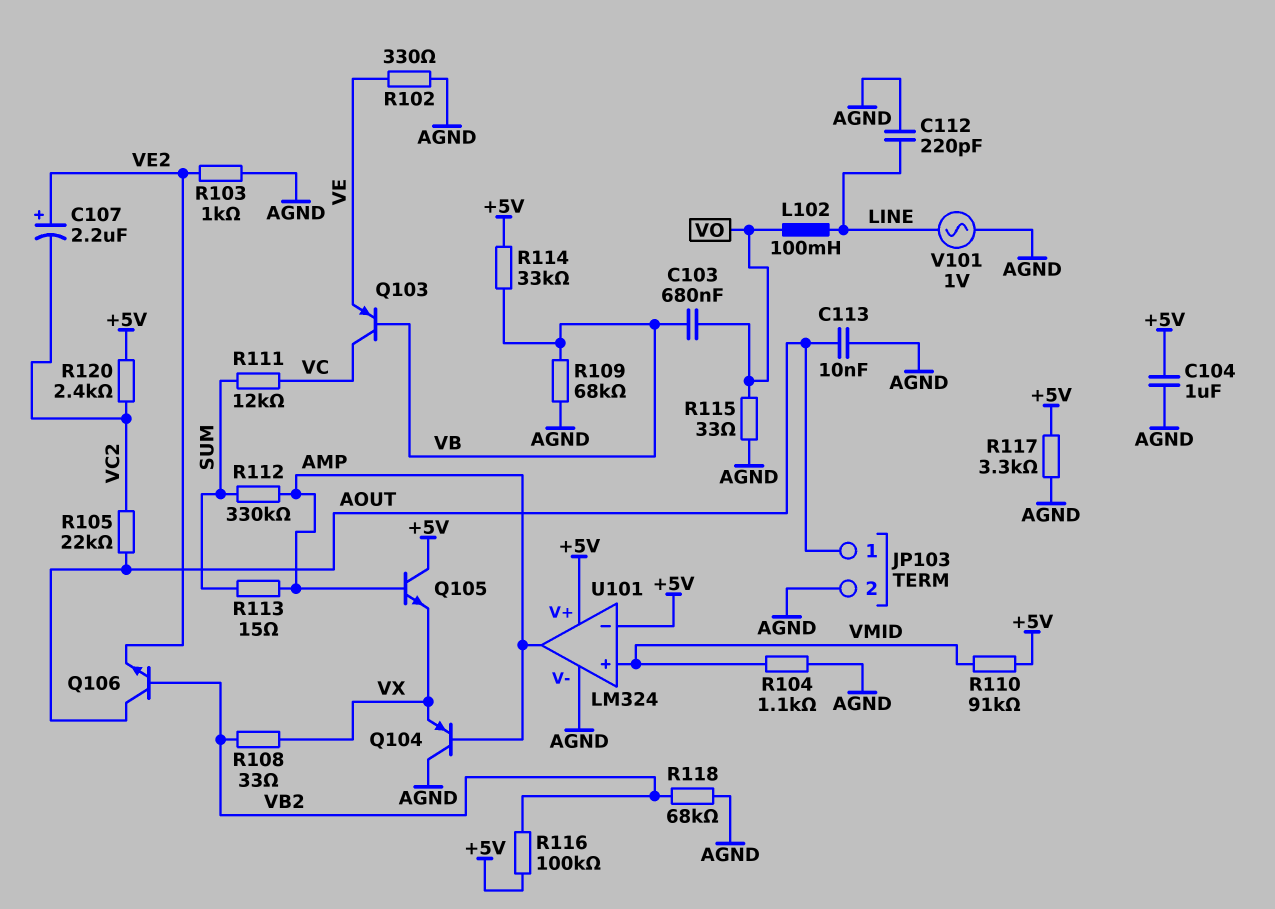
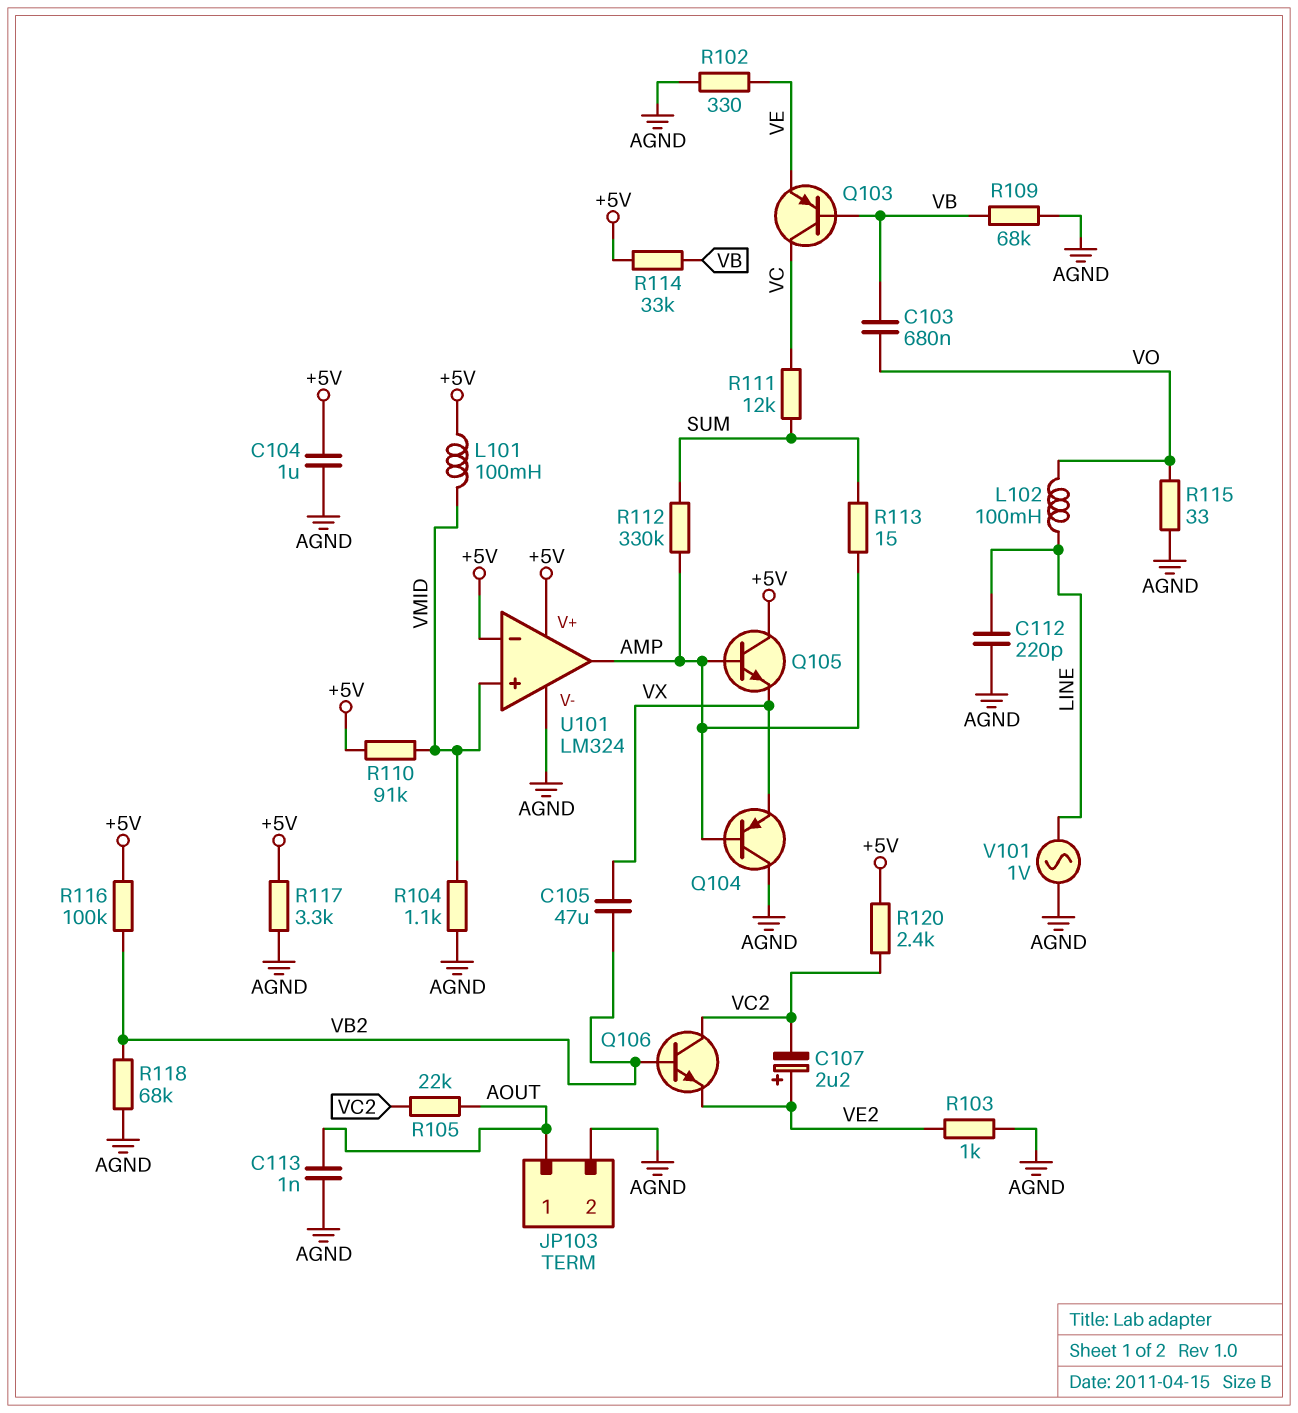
C105: none -> 47uF (VB2, VX)
C113: 10nF (AGND, AOUT) -> 1nF (AGND, AOUT)
L101: none -> 100mH (+5V, VMID)
Q106: NPN (B VB2, C AOUT, E VE2) -> NPN (B VB2, C VC2, E VE2)
R108: 33 (VB2, VX) -> none

